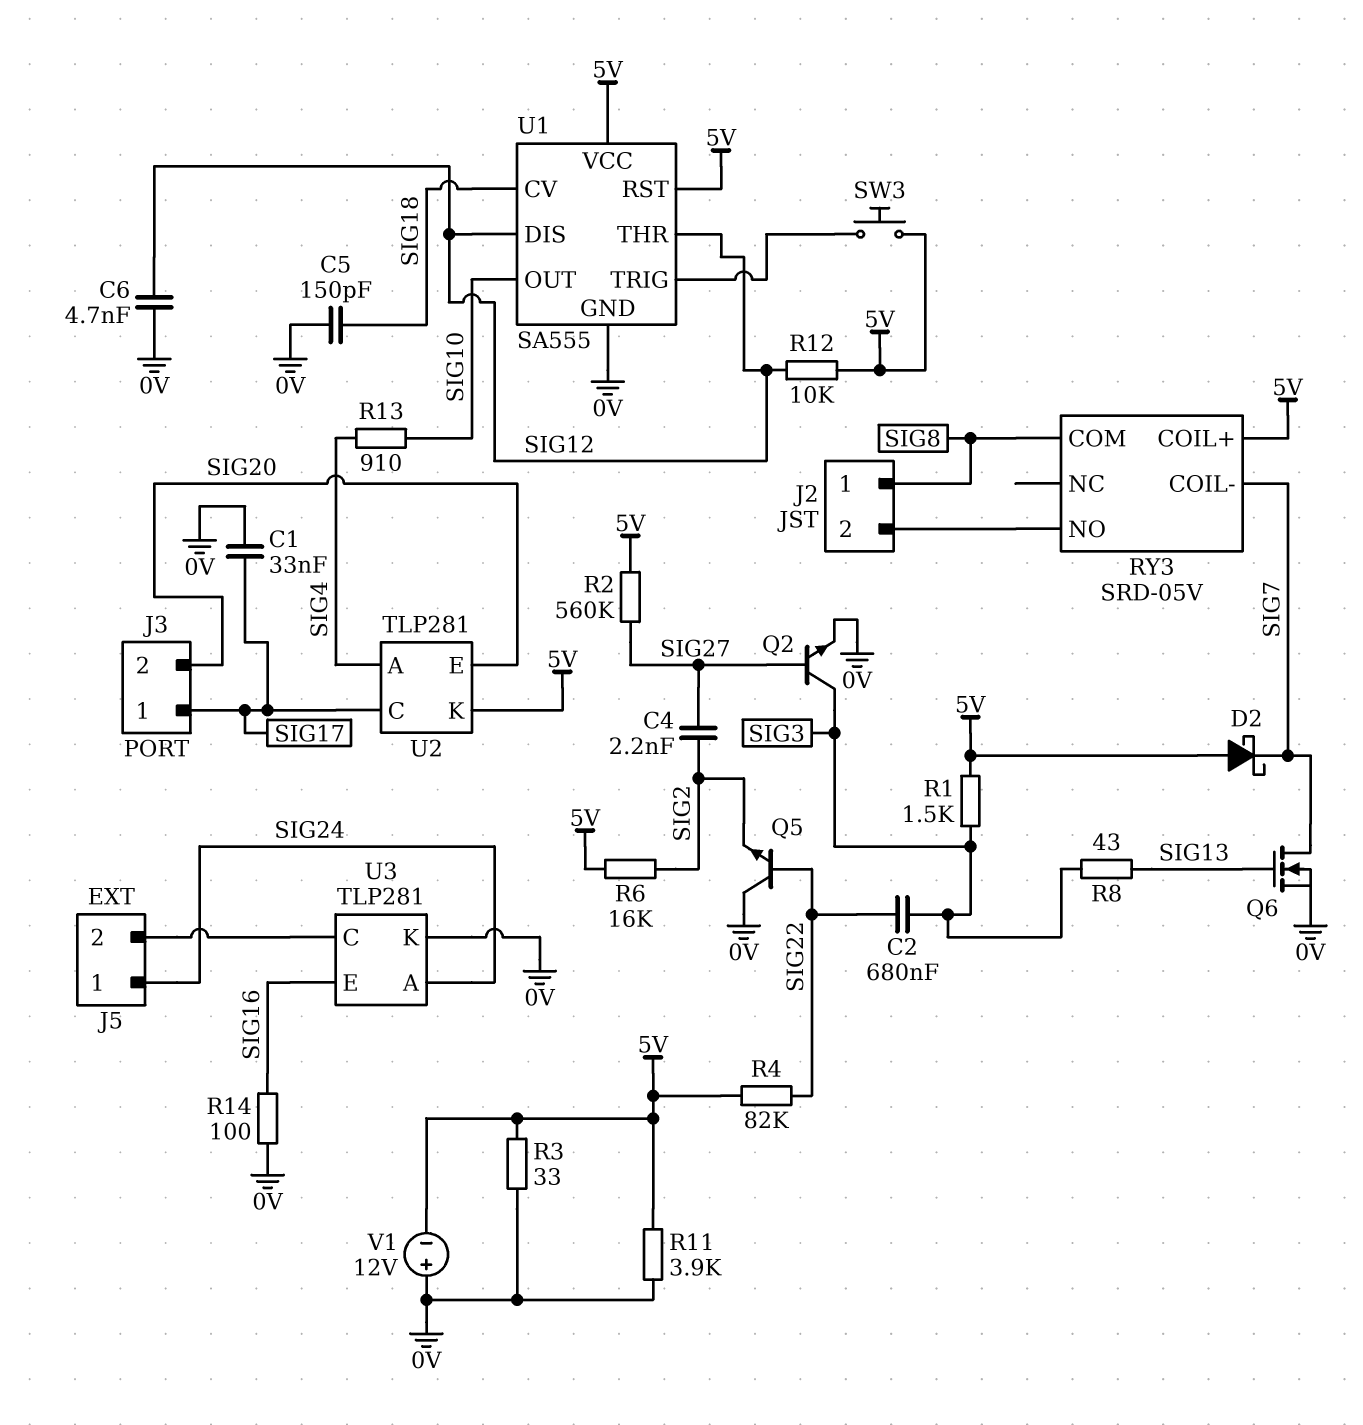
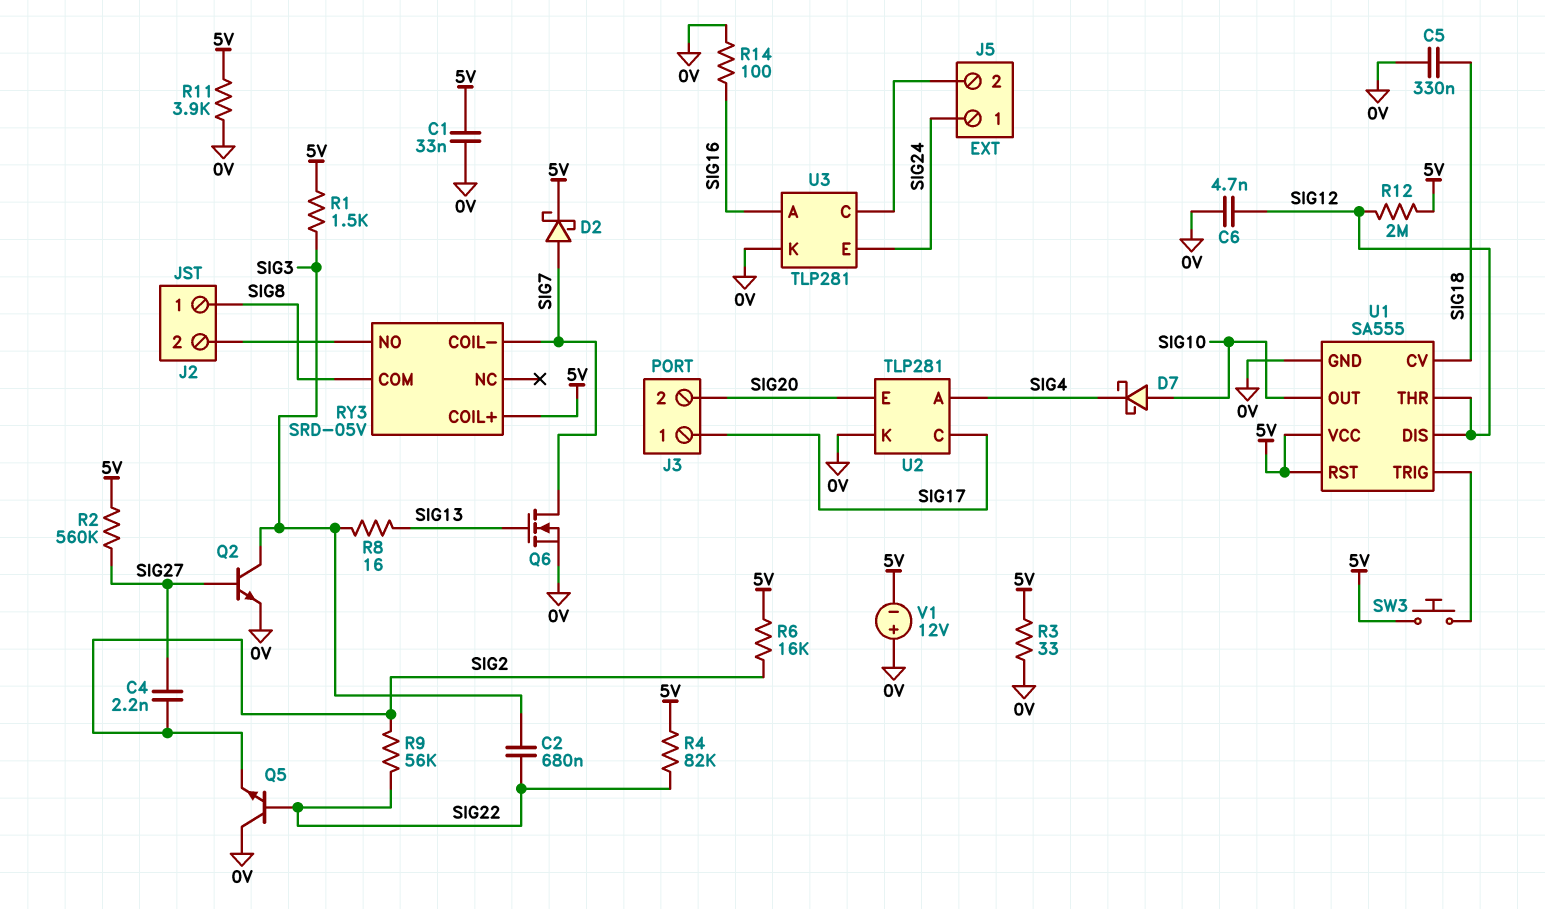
C1: 33nF (0V, SIG17) -> 33nF (0V, 5V)
C5: 150pF (0V, SIG18) -> 330nF (0V, SIG18)
D2: schottky (A 5V, K SIG7) -> schottky (A SIG7, K 5V)
D7: none -> schottky (A SIG10, K SIG4)
R8: 43 (SIG3, SIG13) -> 16 (SIG3, SIG13)
R9: none -> 56k (SIG2, SIG22)
R12: 10k (5V, SIG12) -> 2M (5V, SIG12)
R13: 910 (SIG4, SIG10) -> none
U2 pin K: 5V -> 0V
U3 pin A: SIG24 -> SIG16
U3 pin E: SIG16 -> SIG24

